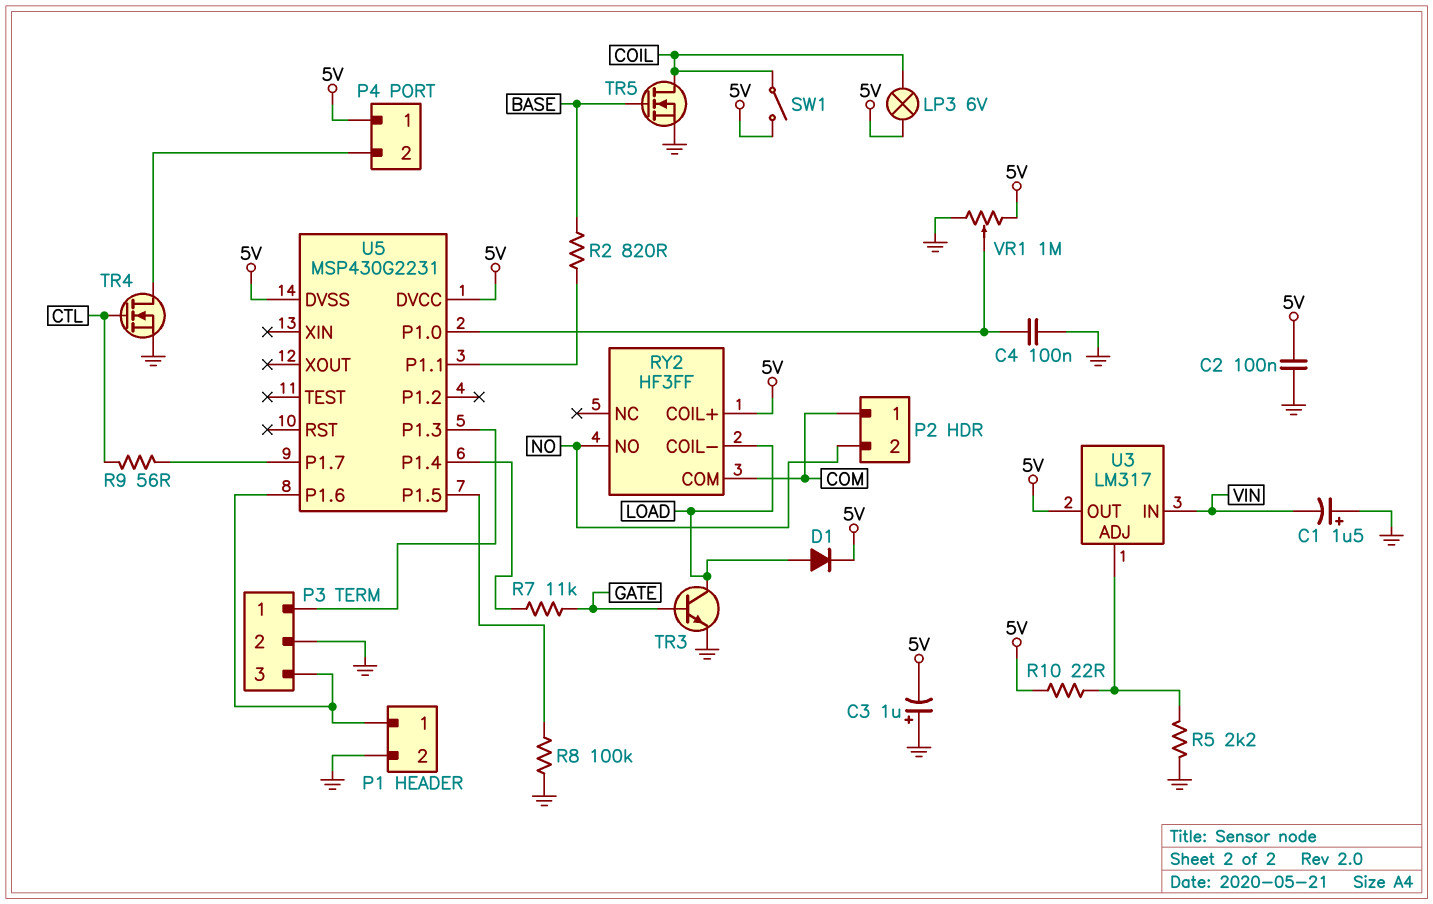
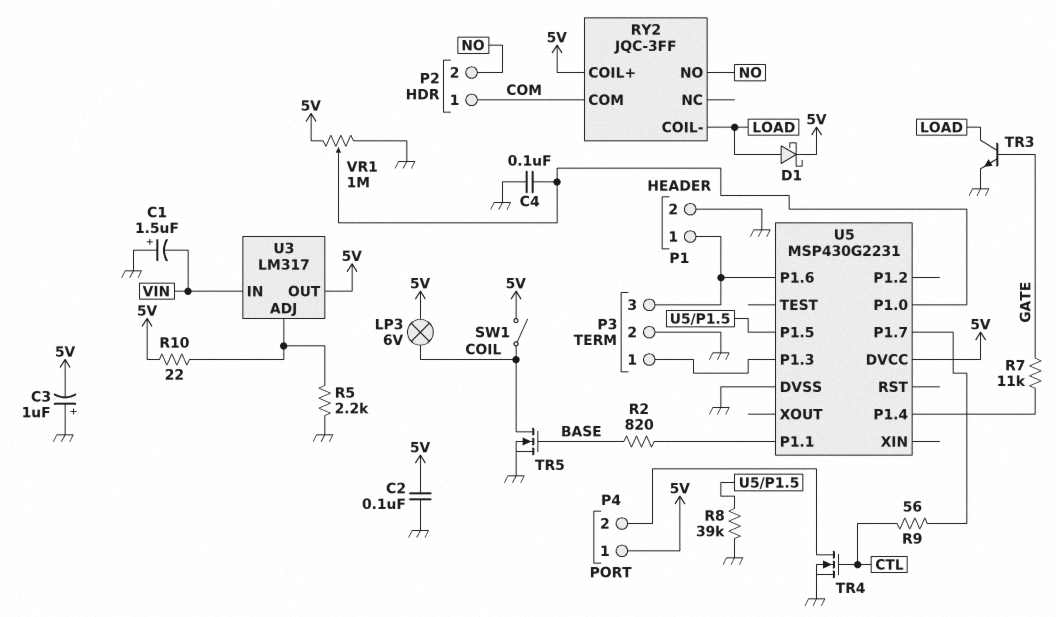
D1: diode (A LOAD, K 5V) -> schottky (A LOAD, K 5V)
R8: 100k (GND, U5/P1.5) -> 39k (GND, U5/P1.5)
RY2: HF3FF -> JQC-3FF
U5 pin DVSS: 5V -> GND

